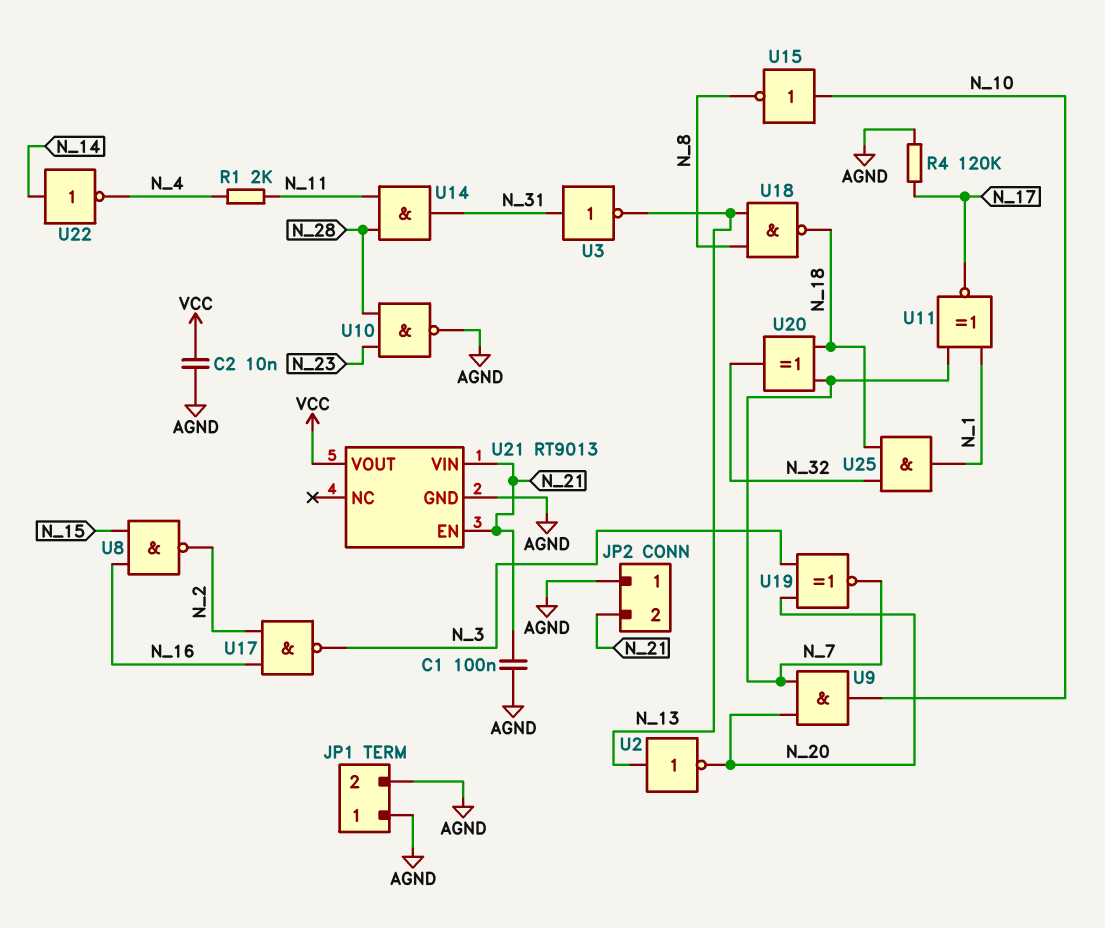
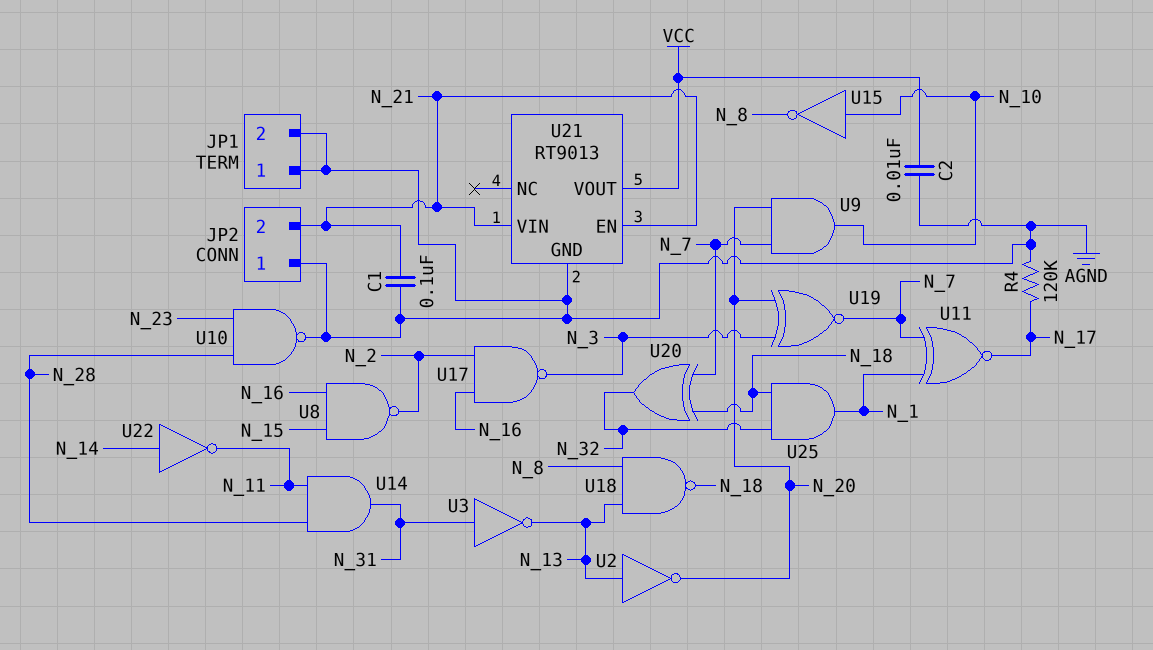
R1: 2k (N_4, N_11) -> none
U22: NOT (in N_14, out N_4) -> NOT (in N_14, out N_11)

